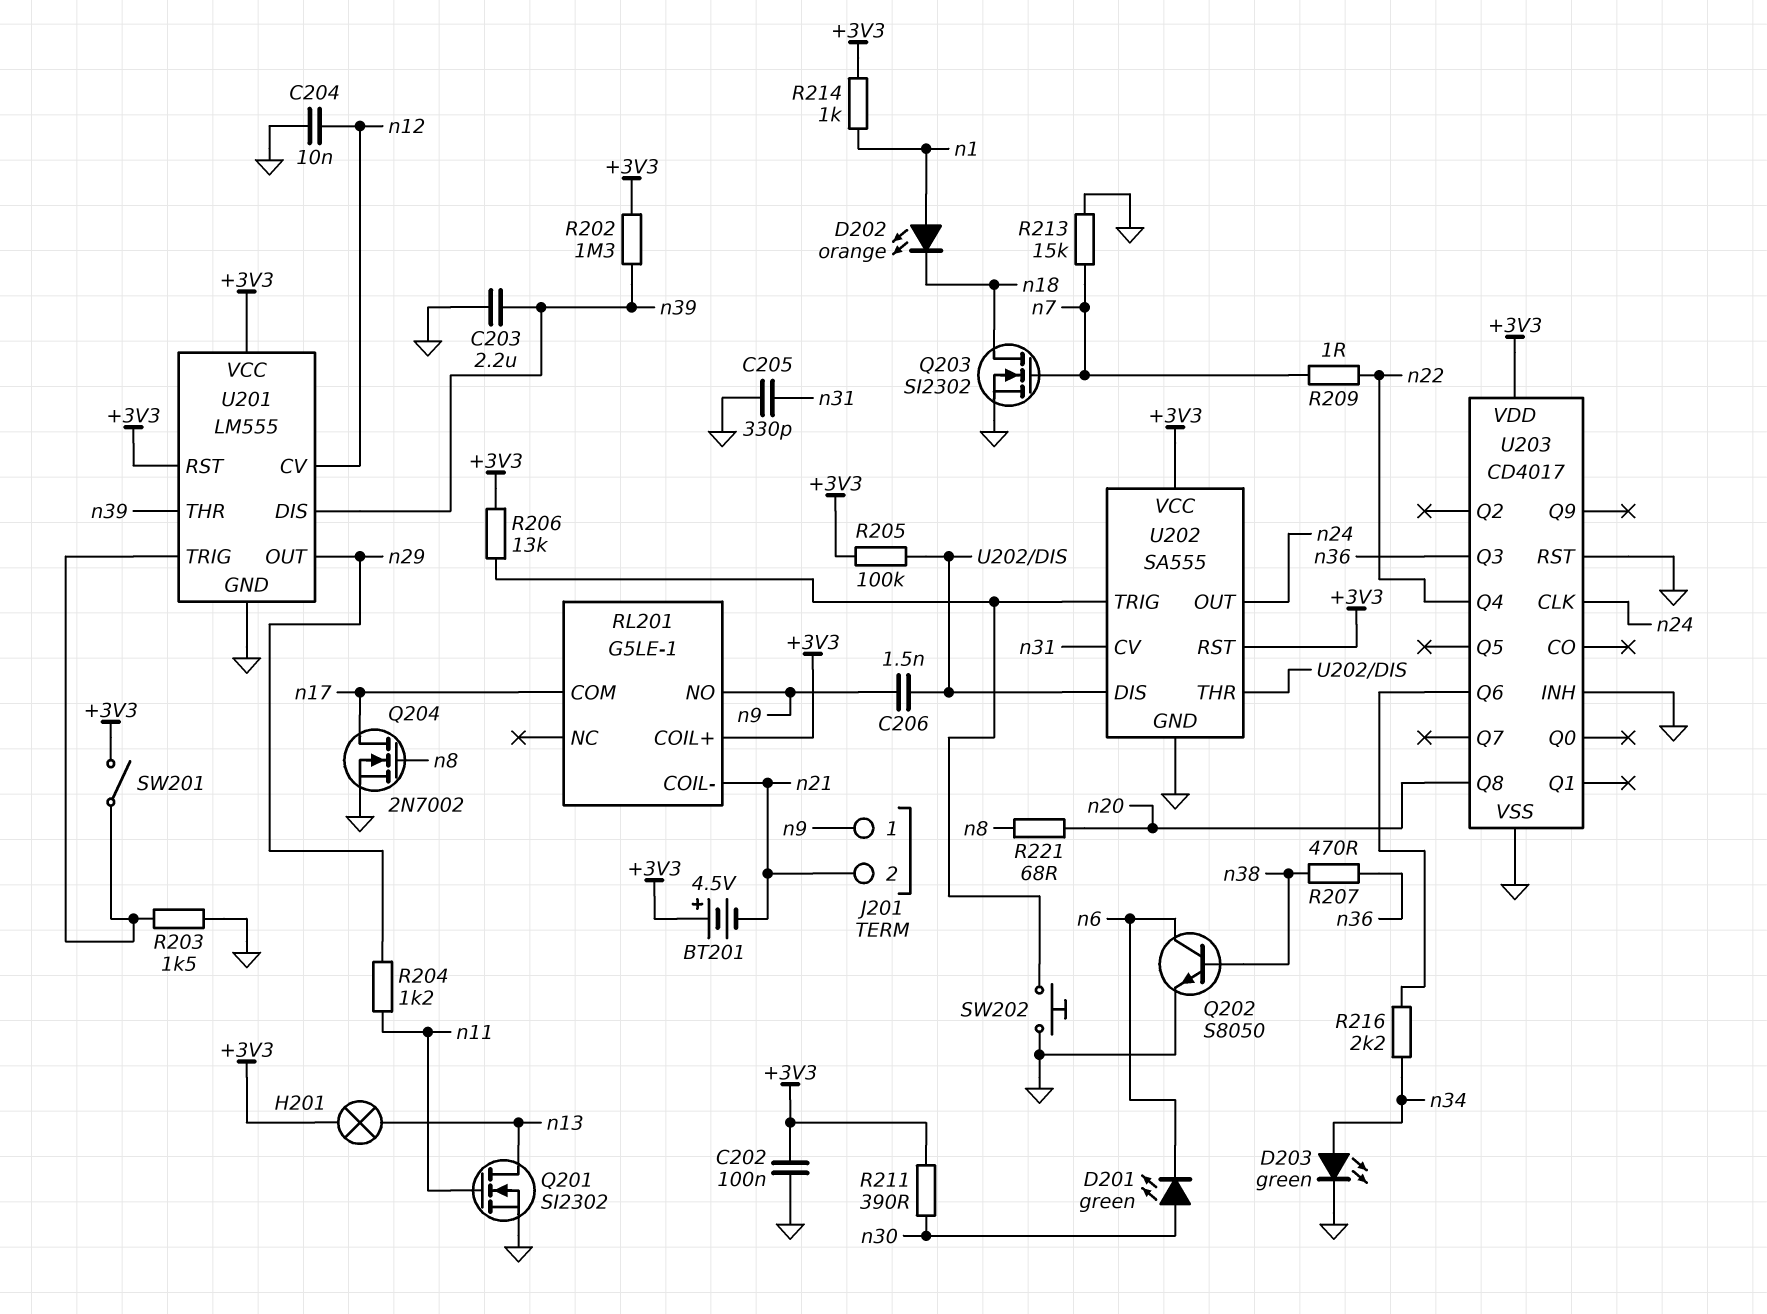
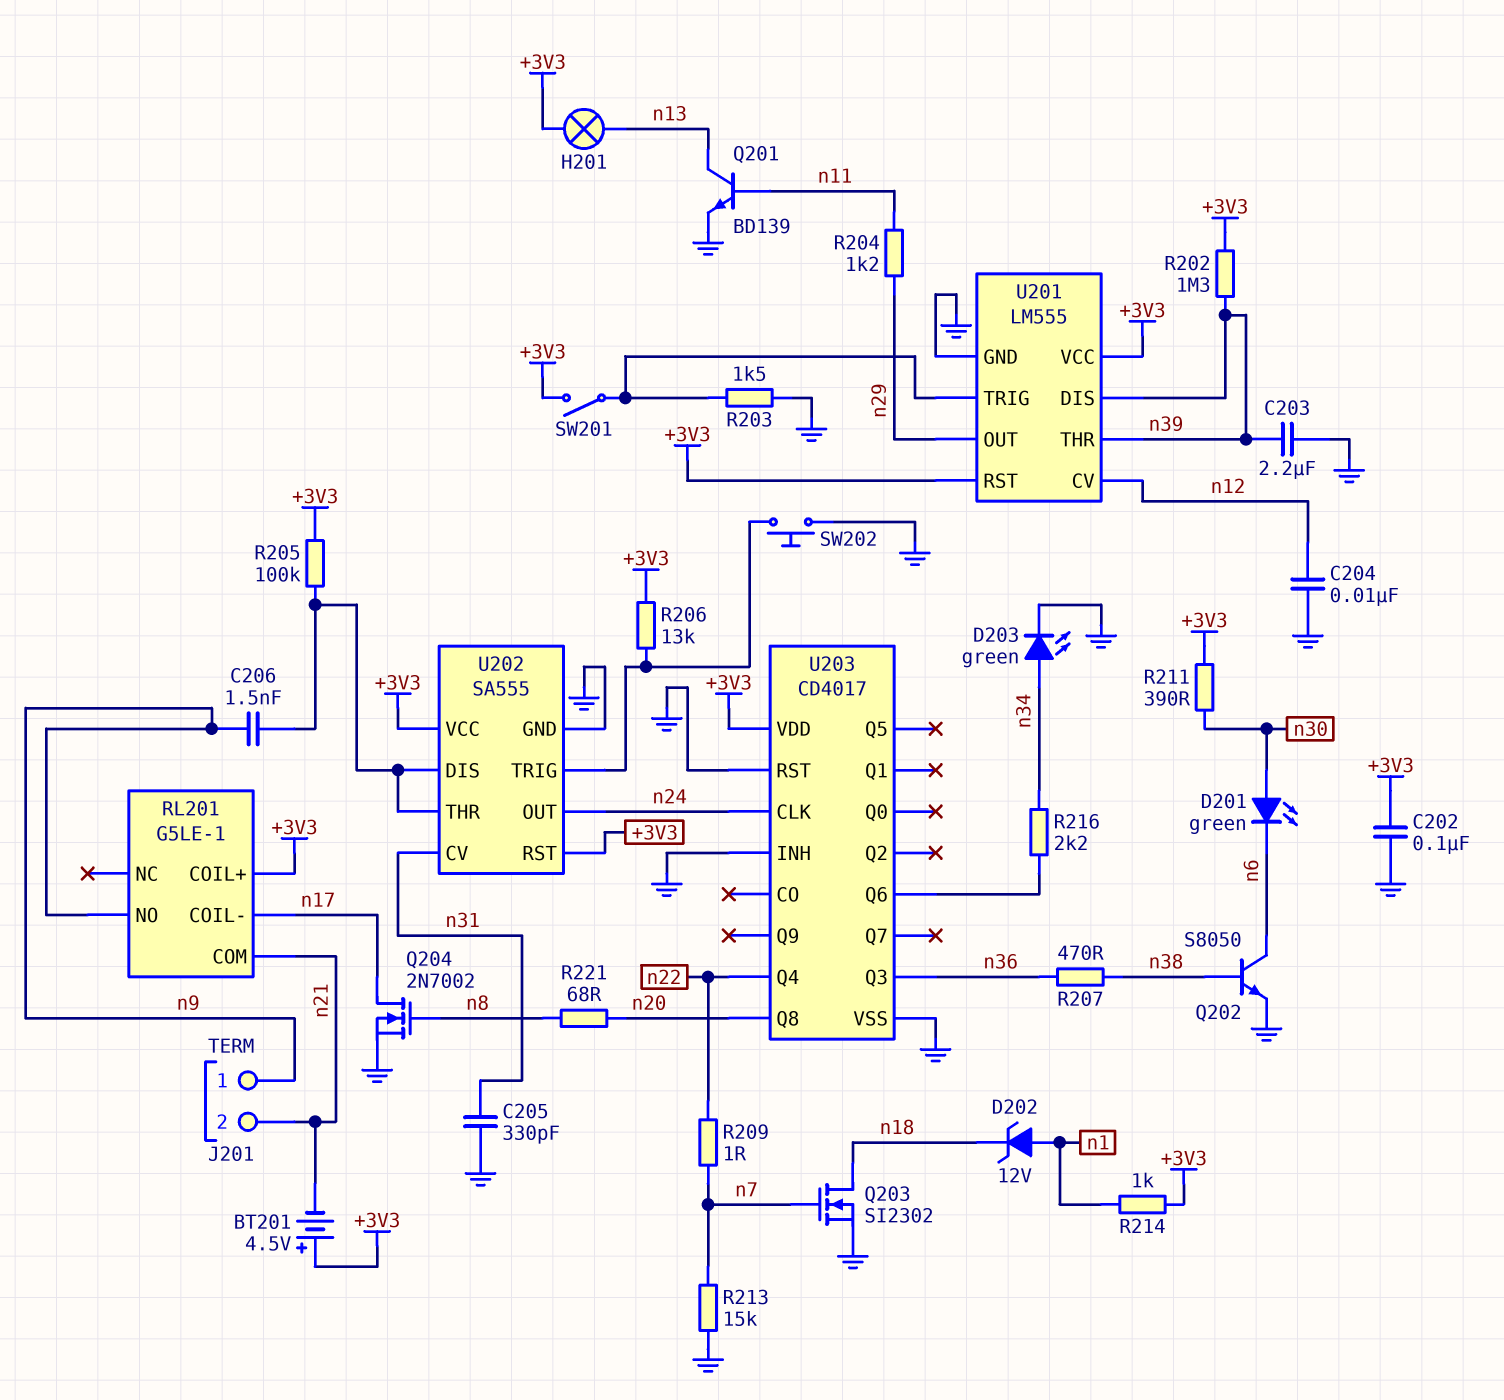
D202: LED orange (A n1, K n18) -> zener 12V (A n1, K n18)
Q201: NMOS SI2302 (G n11, D n13, S GND) -> NPN BD139 (B n11, C n13, E GND)
RL201 pin COIL-: n21 -> n17
RL201 pin COM: n17 -> n21

